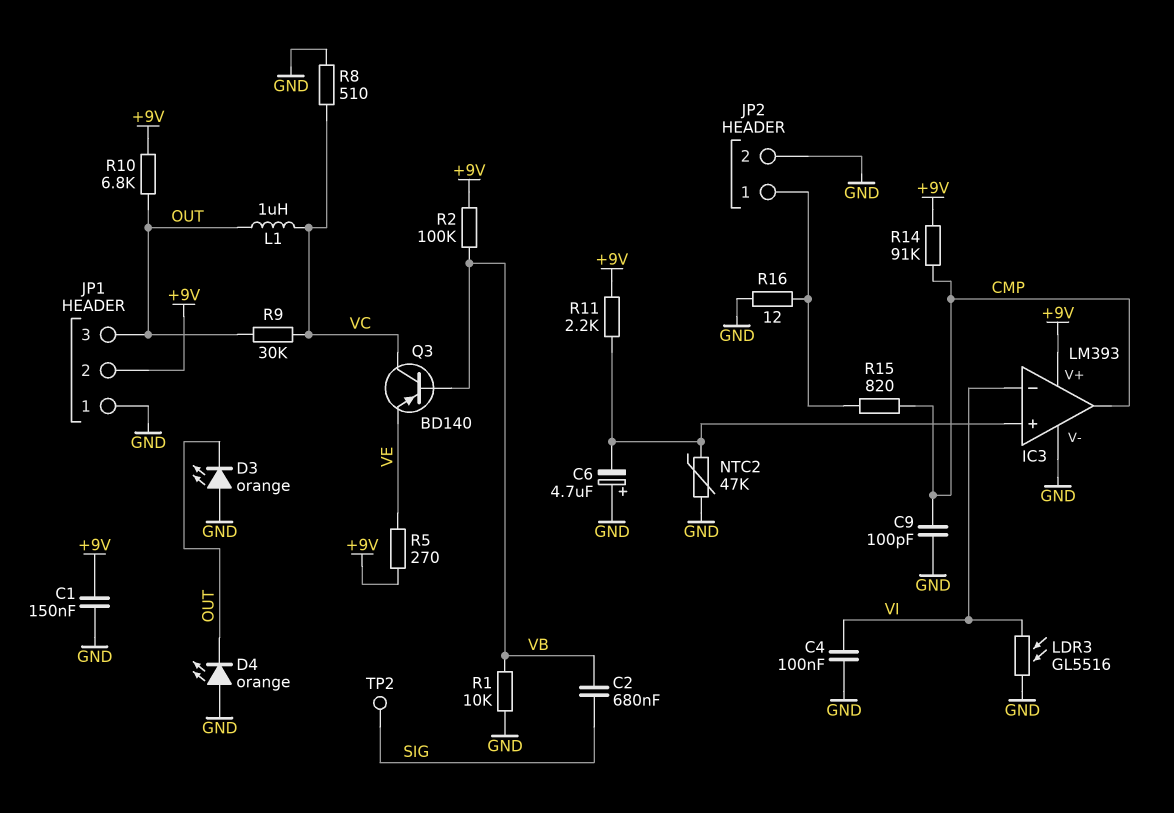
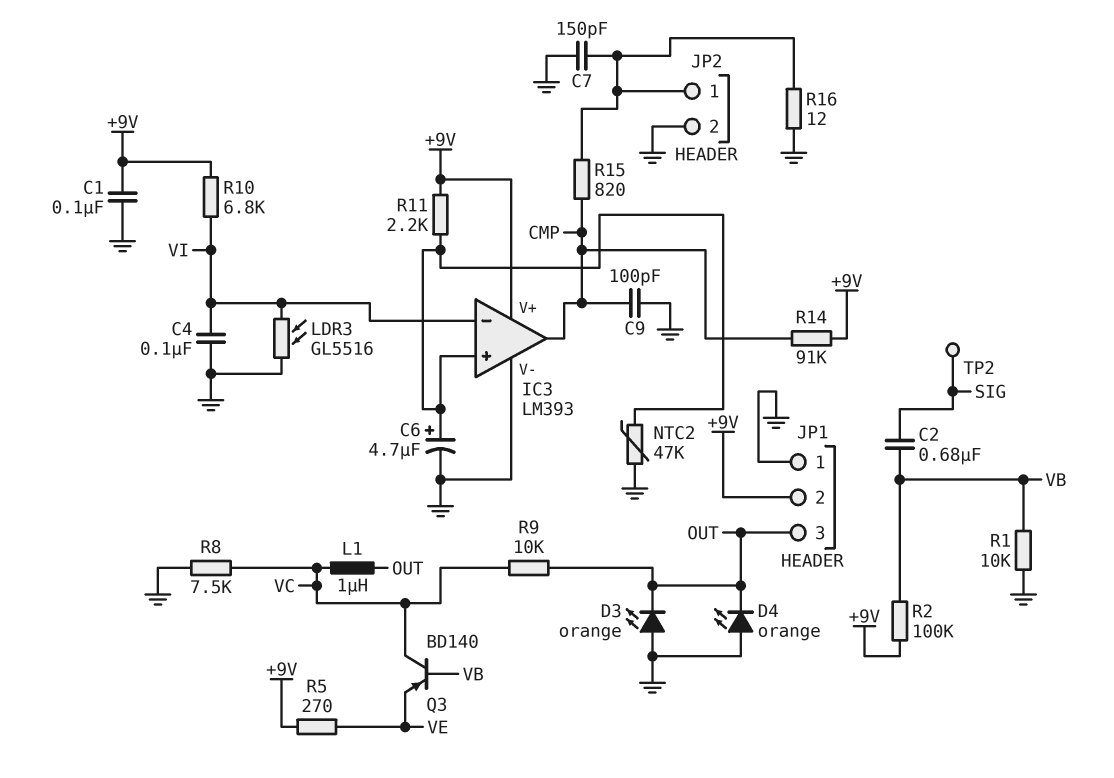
C1: 150nF (+9V, GND) -> 100nF (+9V, GND)
C6: 4.7uF (plus GND, minus IC3/in+) -> 4.7uF (plus IC3/in+, minus GND)
C7: none -> 150pF (GND, JP2/1)
R8: 510 (GND, VC) -> 7.5k (GND, VC)
R9: 30k (OUT, VC) -> 10k (OUT, VC)
R10: 6.8k (+9V, OUT) -> 6.8k (+9V, VI)

